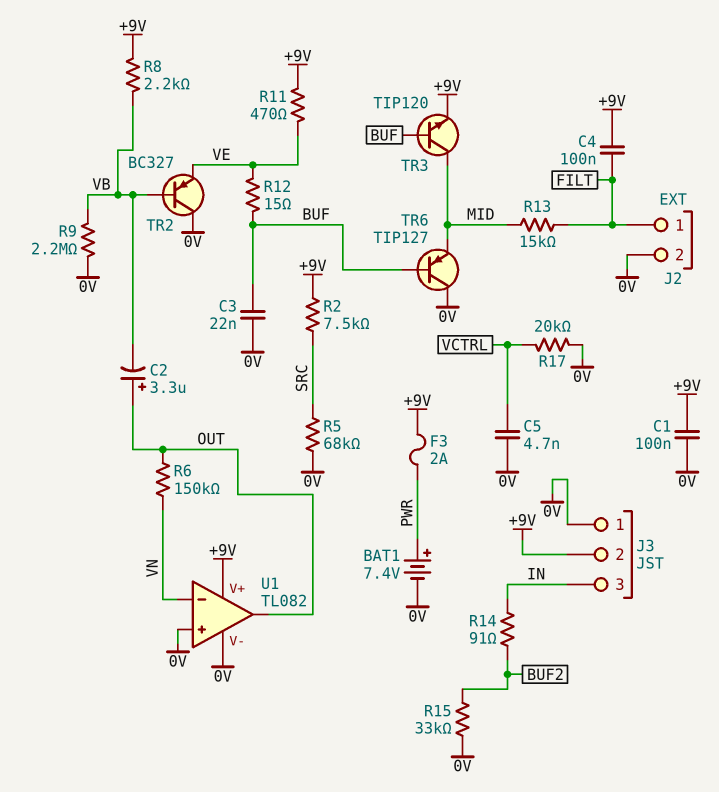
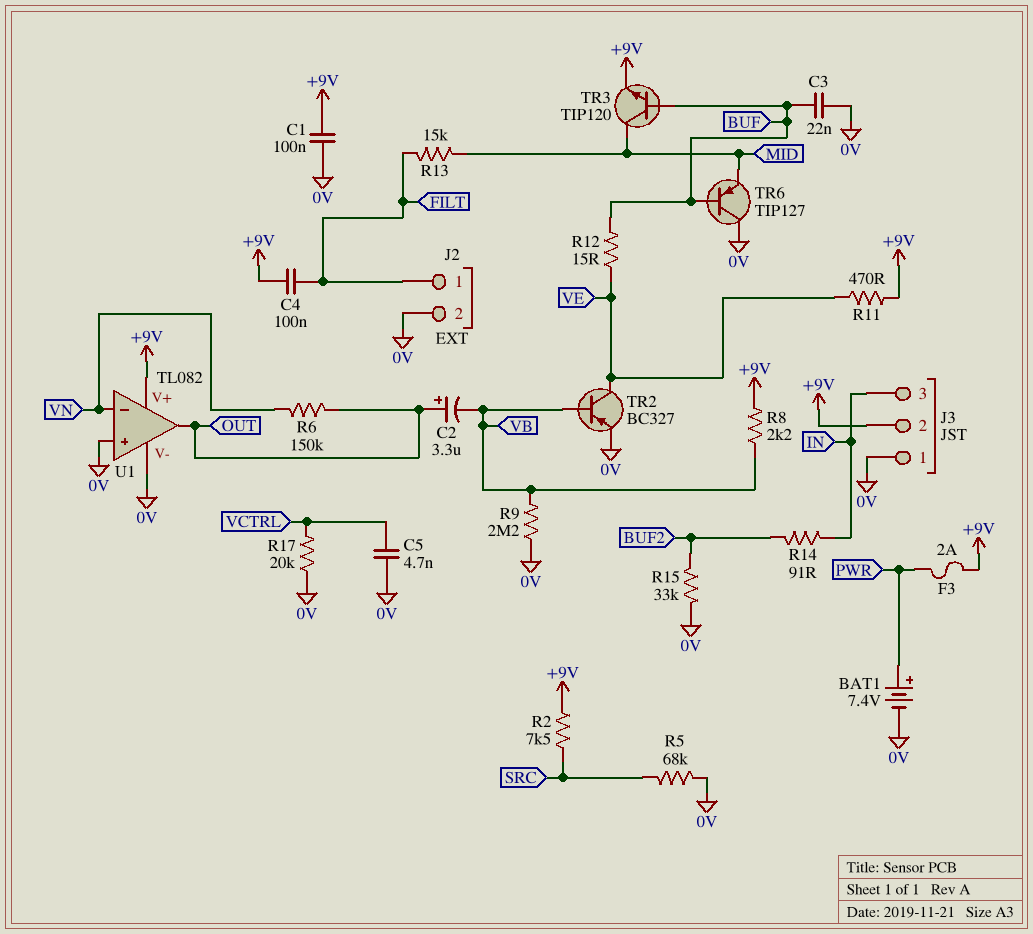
TR2: PNP BC327 (B VB, C 0V, E VE) -> PNP BC327 (B VB, C VE, E 0V)

